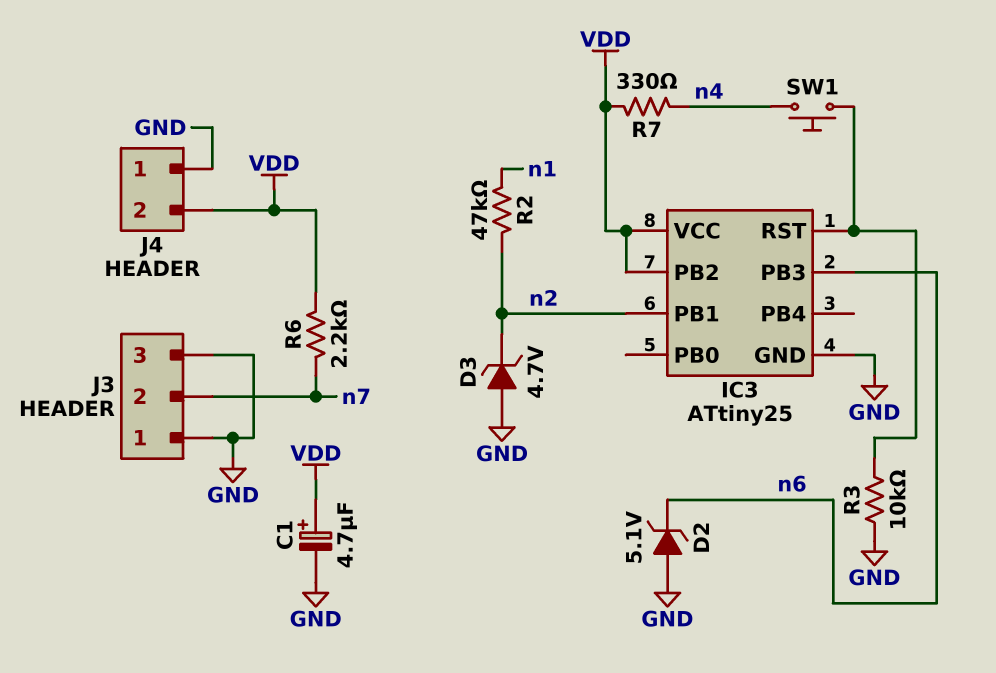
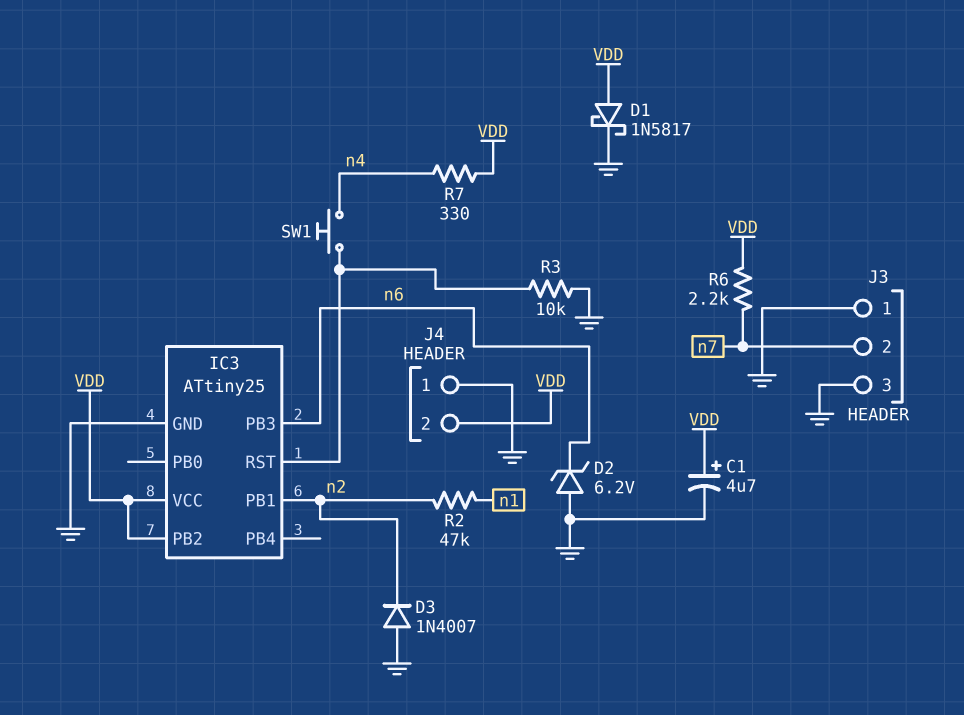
D1: none -> schottky 1N5817 (A VDD, K GND)
D2: zener 5.1V (A GND, K n6) -> zener 6.2V (A GND, K n6)
D3: zener 4.7V (A GND, K n2) -> diode 1N4007 (A GND, K n2)

